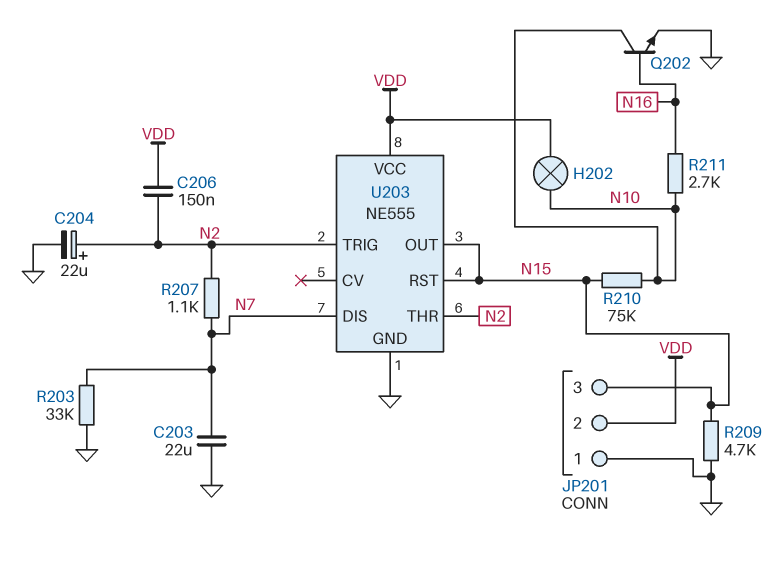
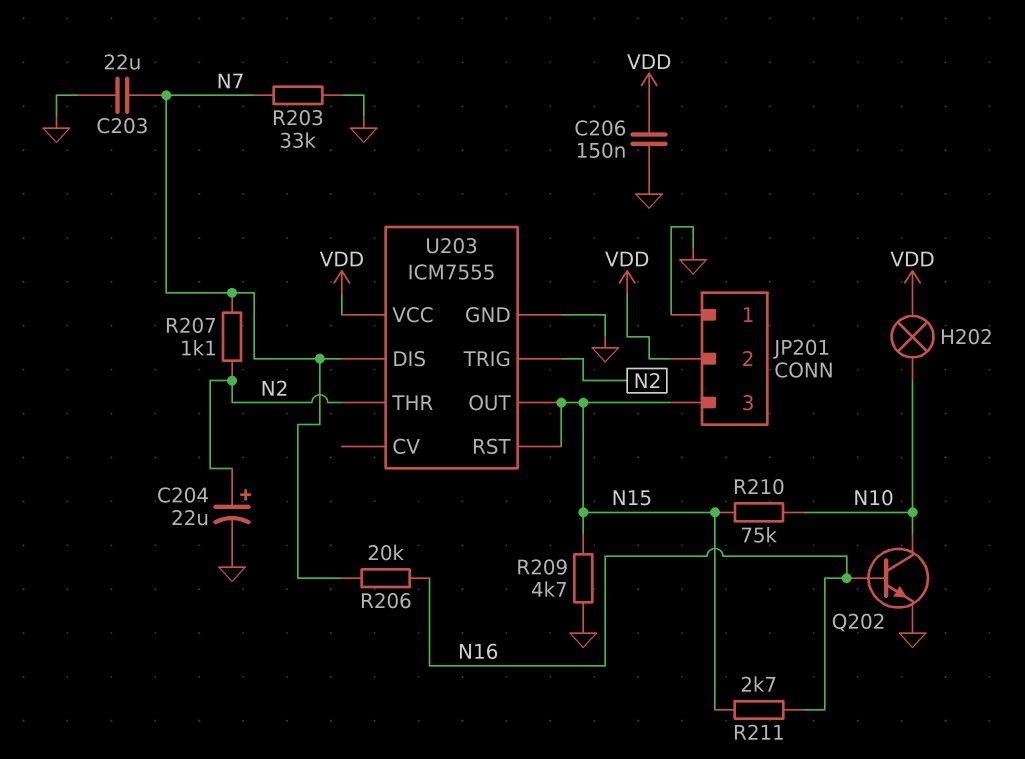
C206: 150nF (N2, VDD) -> 150nF (GND, VDD)
R206: none -> 20k (N7, N16)
R211: 2.7k (N10, N16) -> 2.7k (N15, N16)
U203: NE555 -> ICM7555

